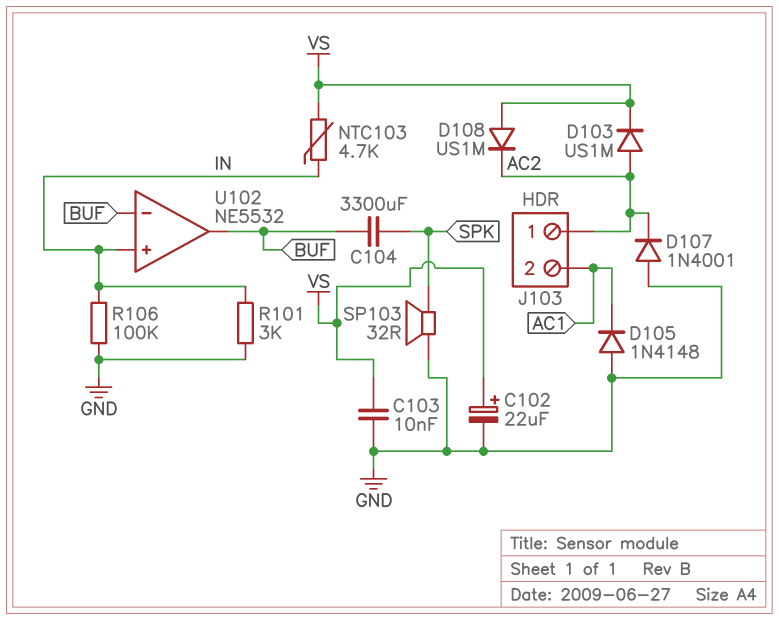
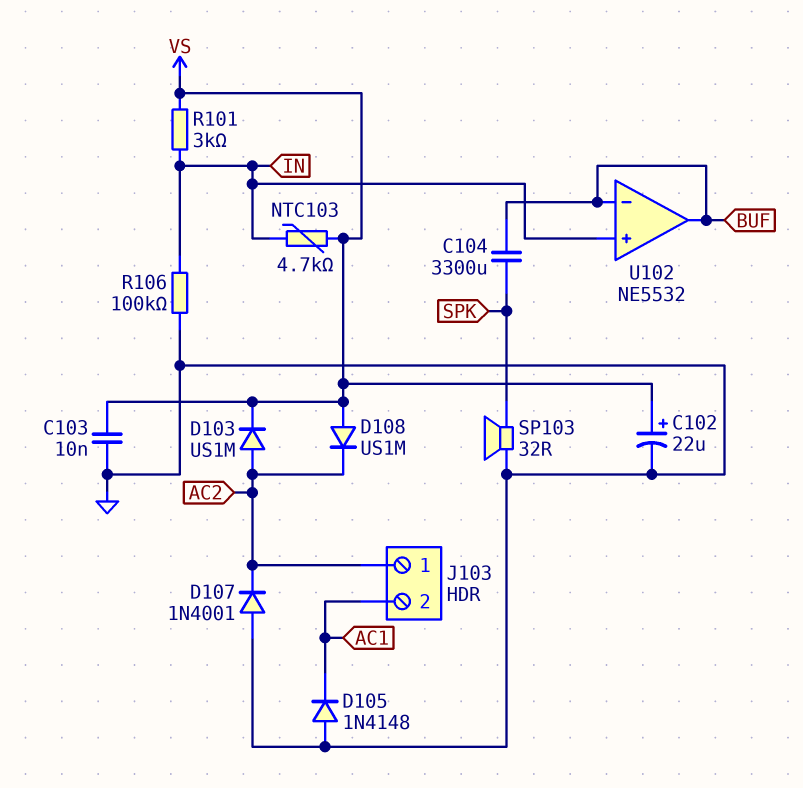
R101: 3k (GND, IN) -> 3k (IN, VS)

